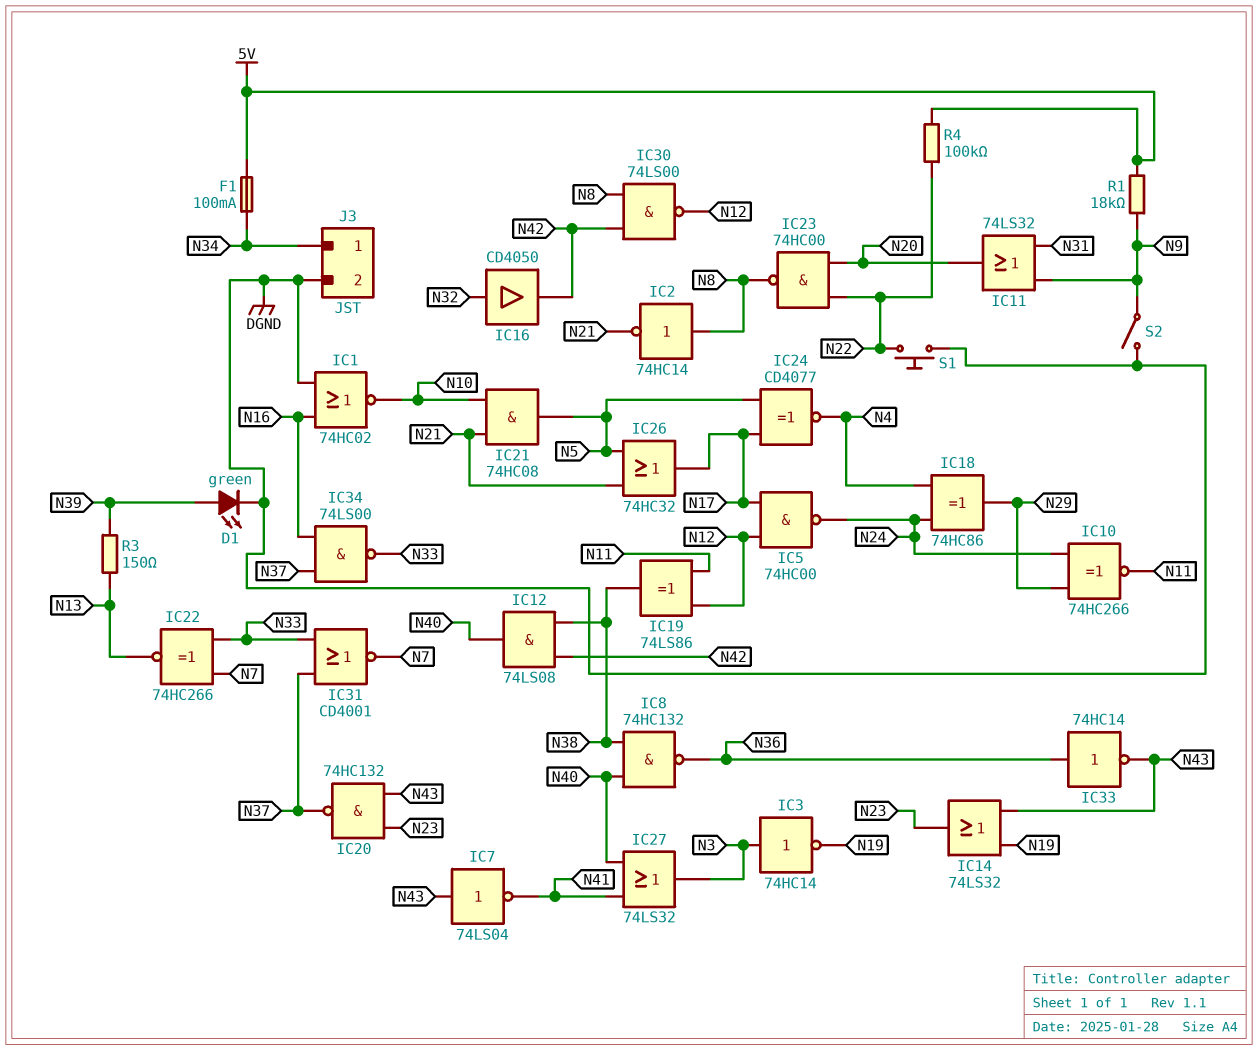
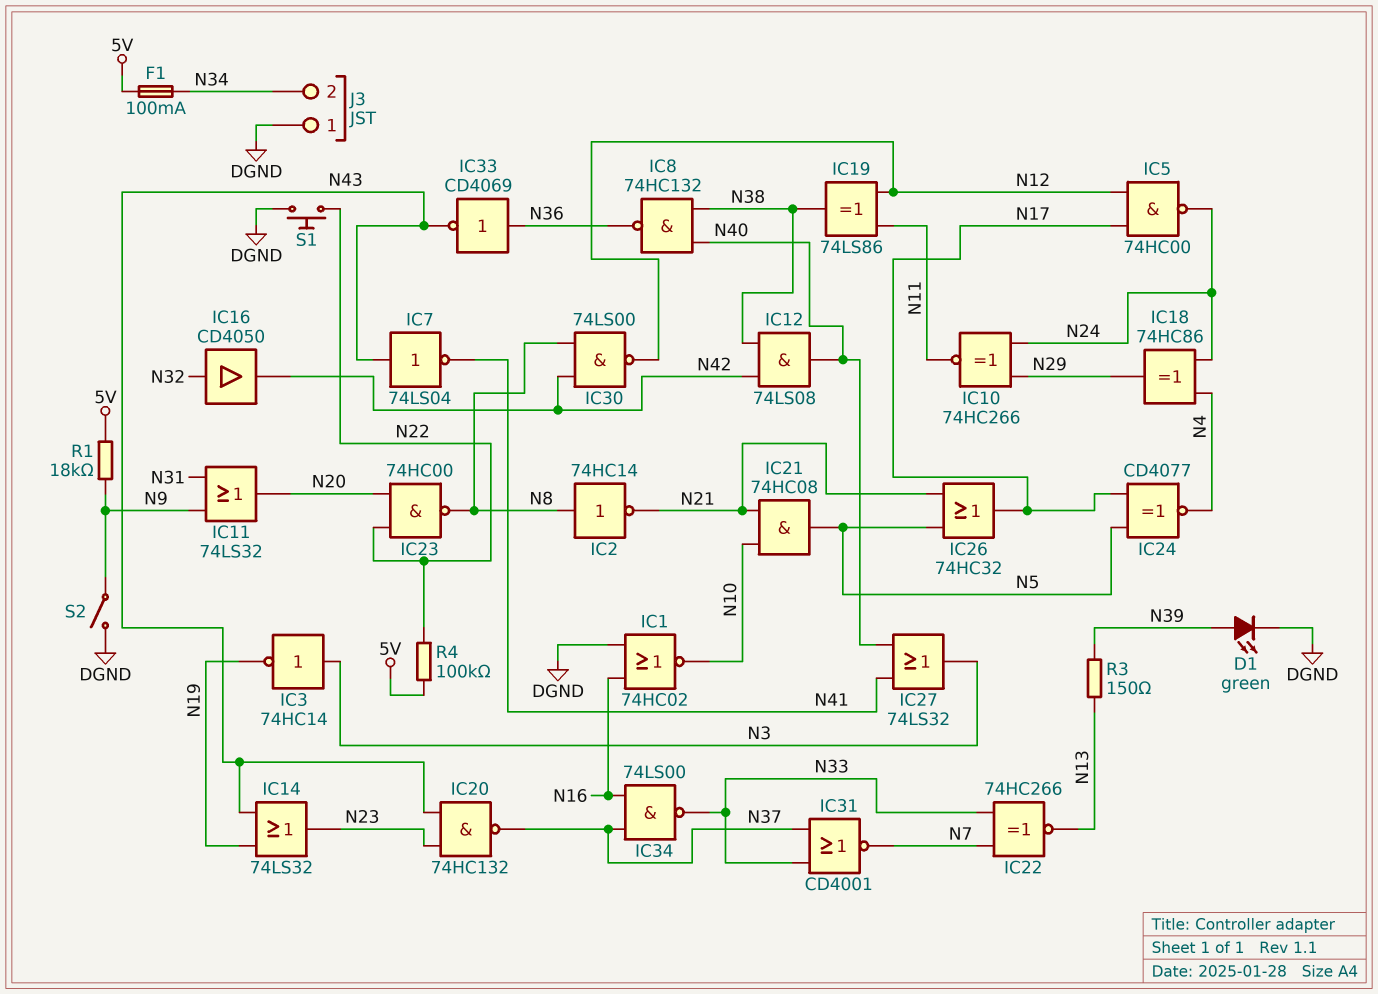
IC33: NOT 74HC14 (in N36, out N43) -> NOT CD4069 (in N36, out N43)
J3 pin 1: N34 -> DGND
J3 pin 2: DGND -> N34

